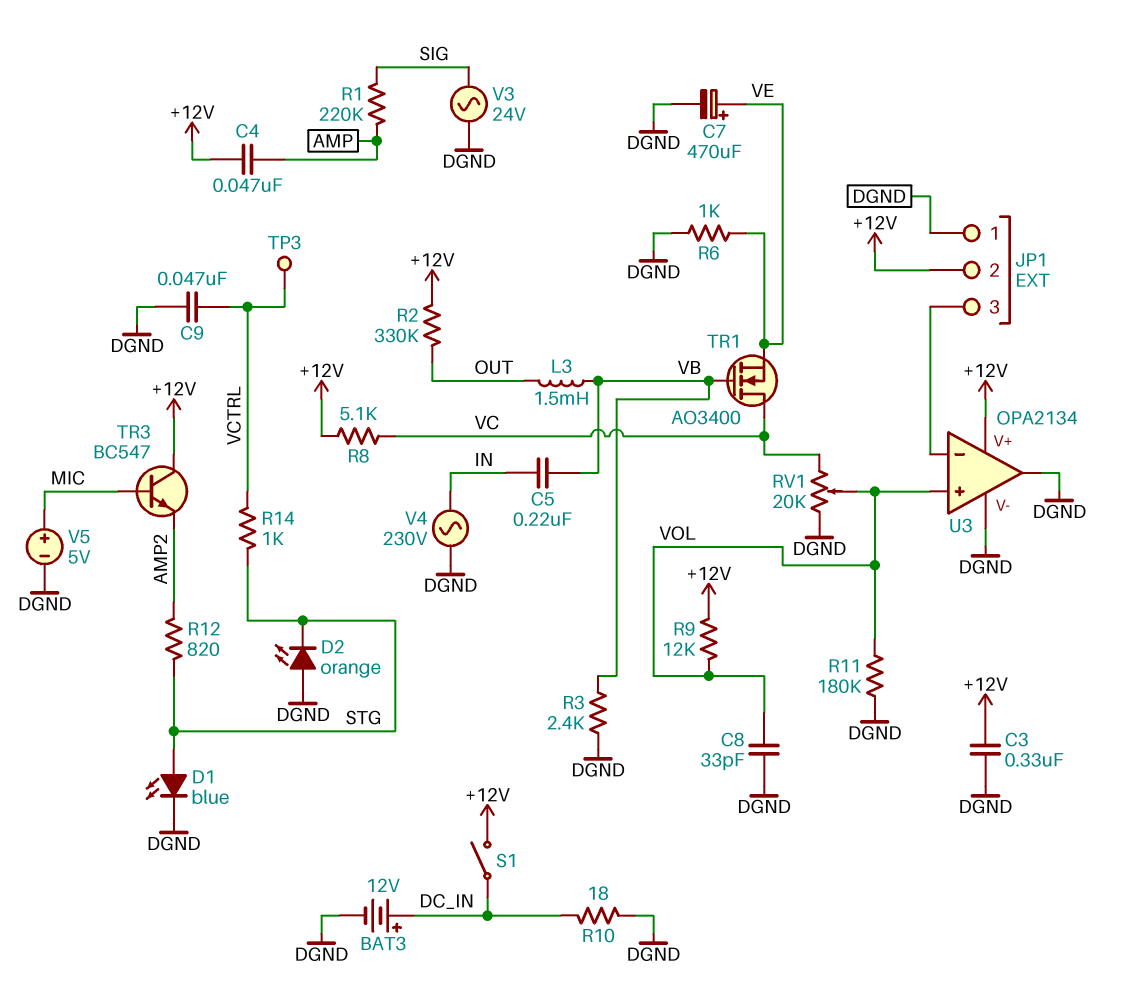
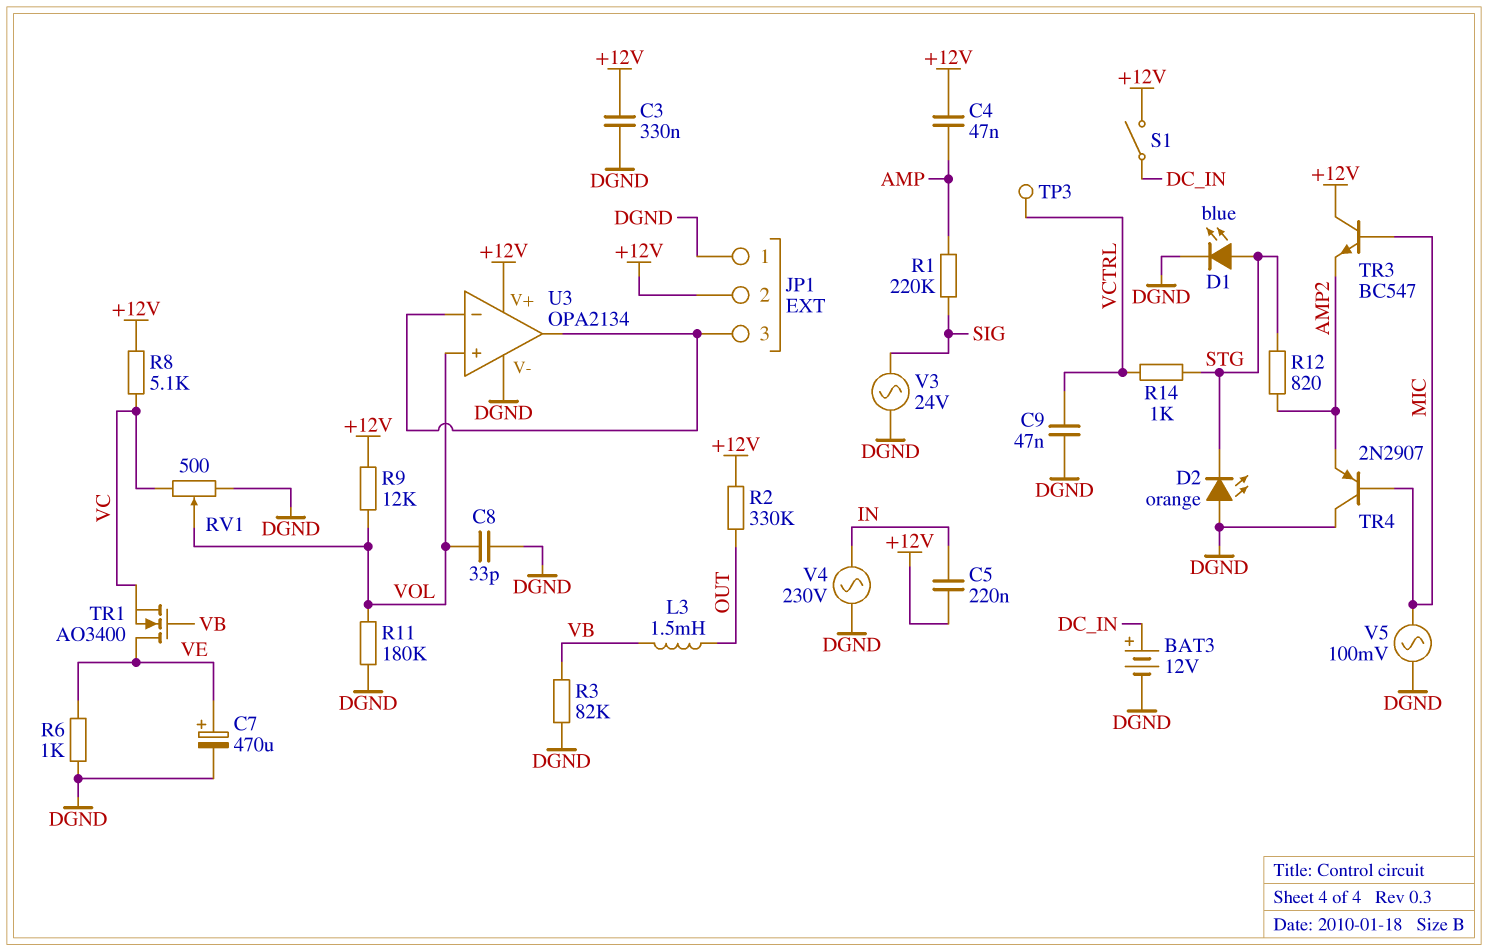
C5: 220nF (IN, VB) -> 220nF (+12V, IN)
R3: 2.4k (DGND, VB) -> 82k (DGND, VB)
R10: 18 (DC_IN, DGND) -> none
RV1: 20k (DGND, VC, wiper VOL) -> 500 (DGND, VC, wiper VOL)
TR1: NMOS AO3400 (G VB, D VC, S VE) -> NMOS AO3400 (G VB, D VE, S VC)
TR4: none -> PNP 2N2907 (B MIC, C DGND, E AMP2)
U3 pin out: DGND -> JP1/3
V5: 5V (plus MIC, minus DGND) -> AC 100mV (DGND, MIC)

